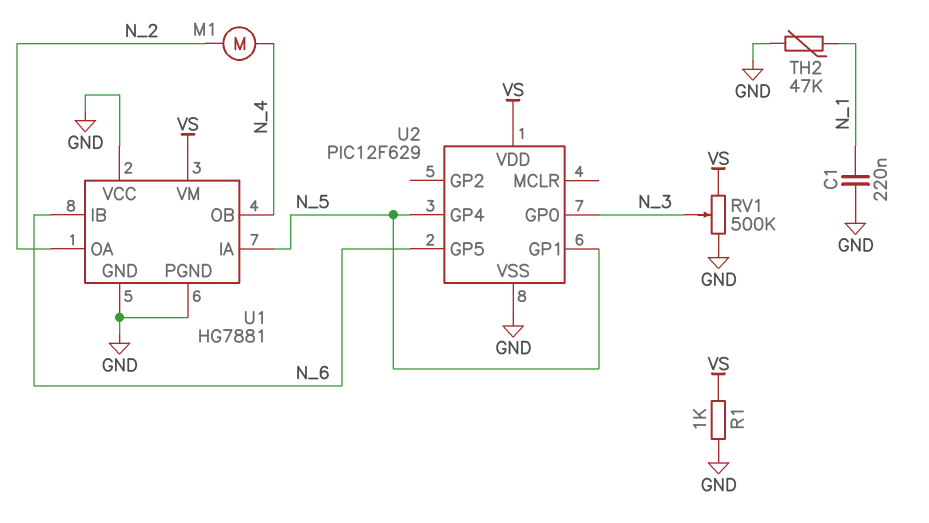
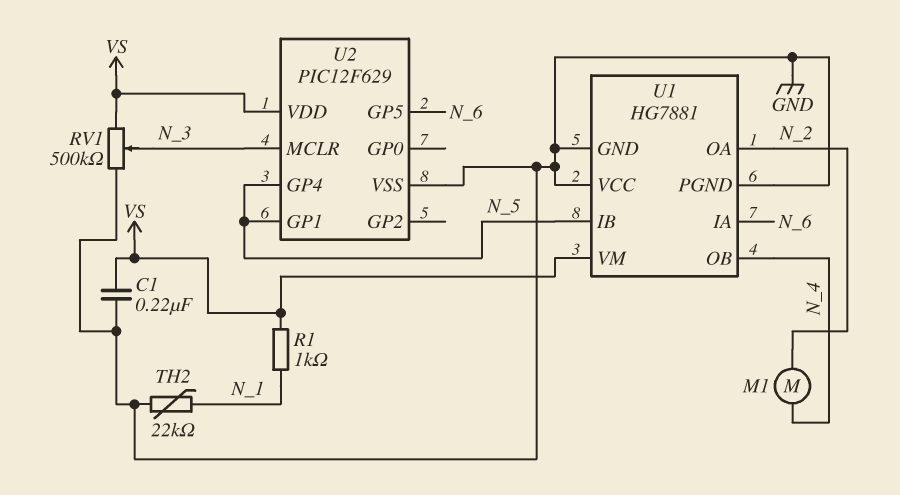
C1: 220nF (GND, N_1) -> 220nF (GND, VS)
R1: 1k (GND, VS) -> 1k (N_1, VS)
TH2: 47k (GND, N_1) -> 22k (GND, N_1)
U1 pin IA: N_5 -> N_6
U1 pin IB: N_6 -> N_5
U2 pin GP0: N_3 -> none
U2 pin MCLR: none -> N_3

